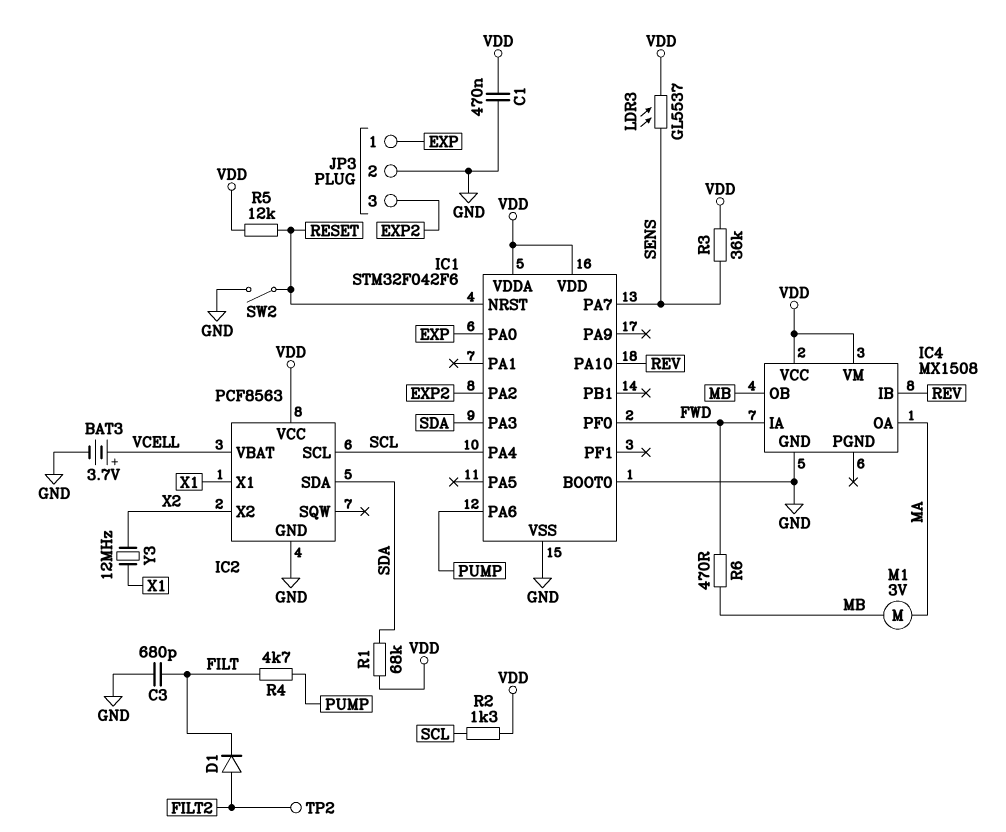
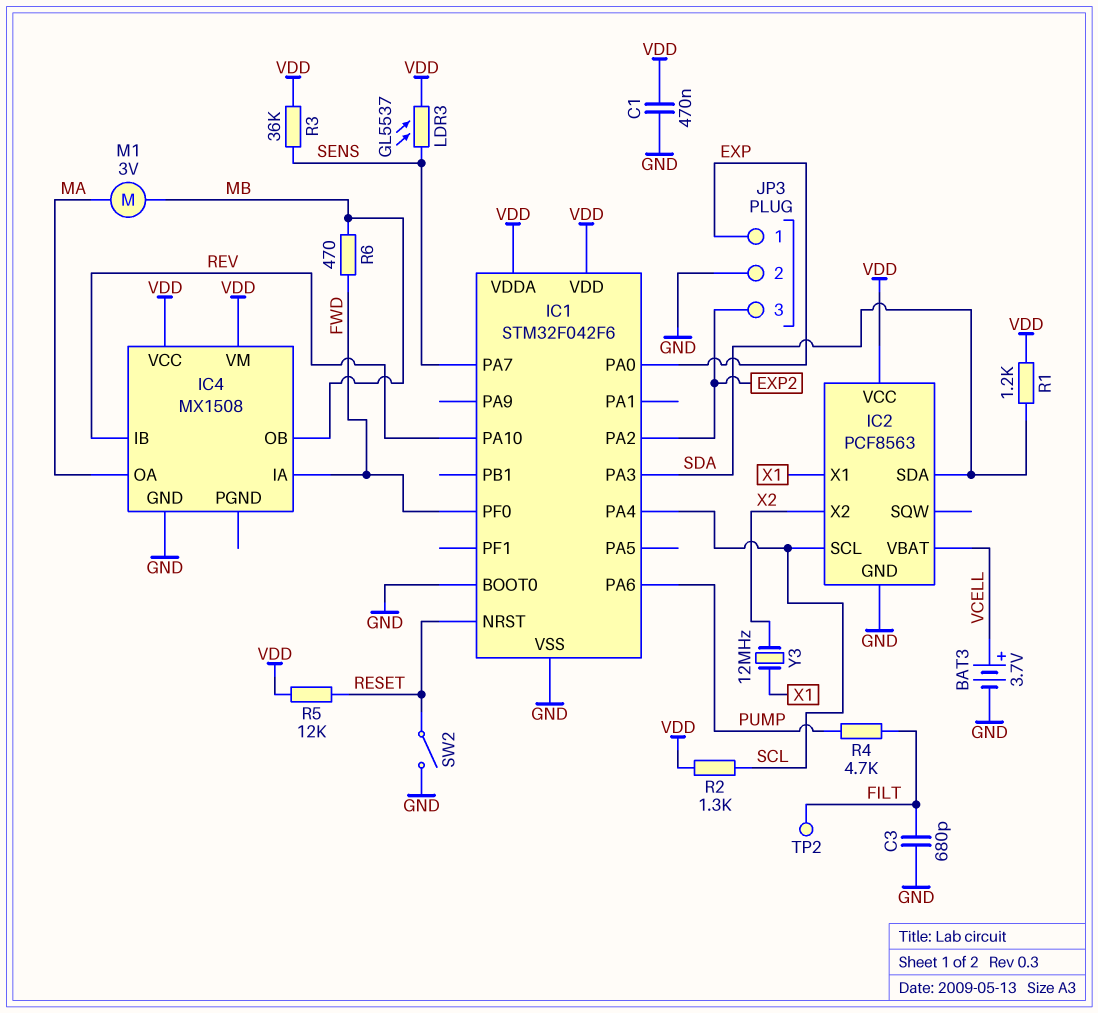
D1: diode (A FILT2, K FILT) -> none
R1: 68k (SDA, VDD) -> 1.2k (SDA, VDD)
TP2: test point (FILT2) -> test point (FILT)

